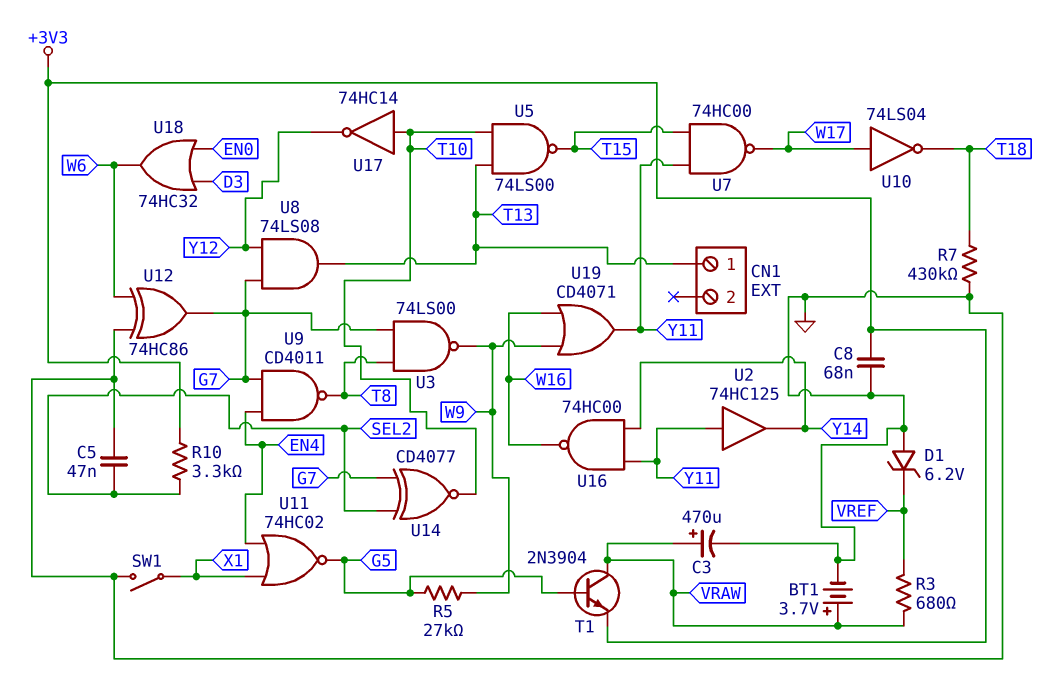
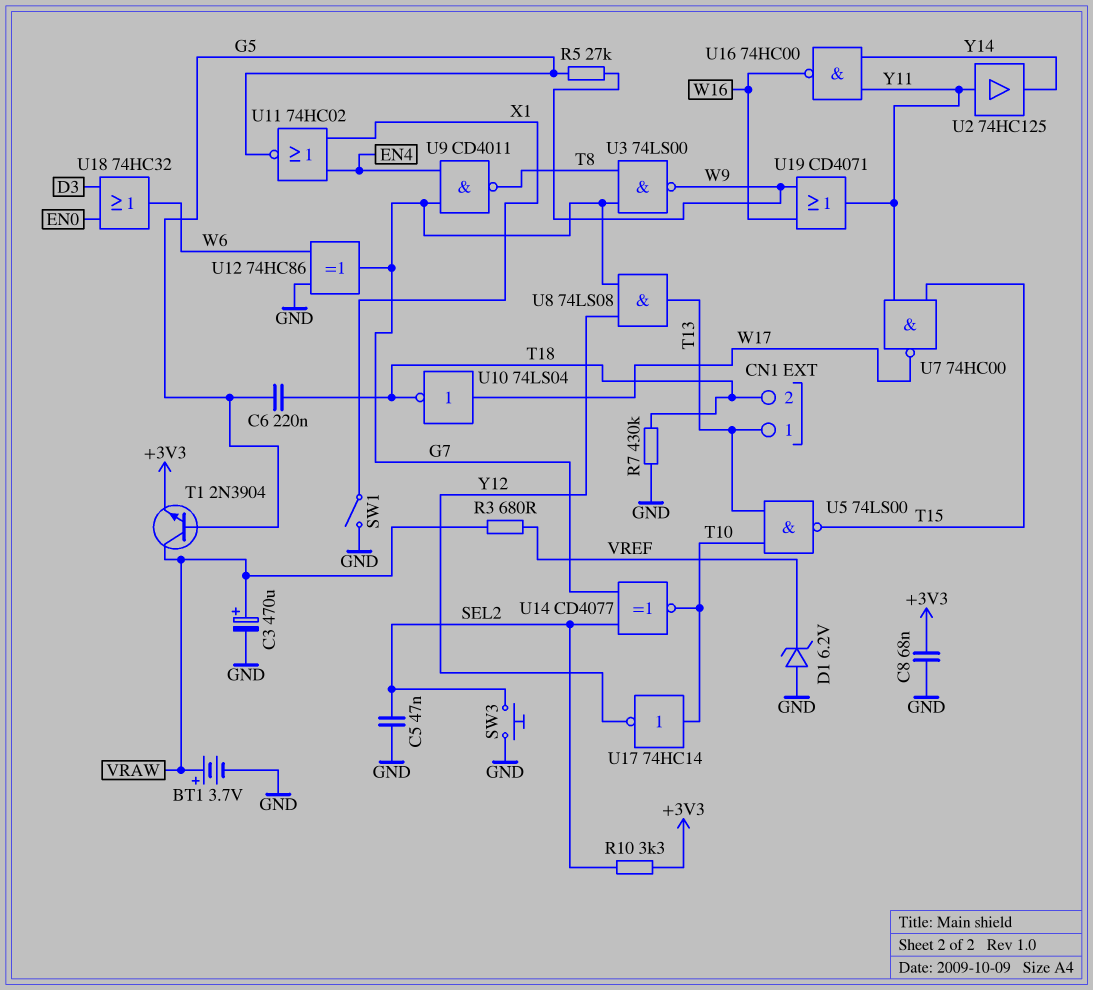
C6: none -> 220nF (G5, T18)
CN1 pin 2: none -> T18
SW3: none -> button (GND, SEL2)

